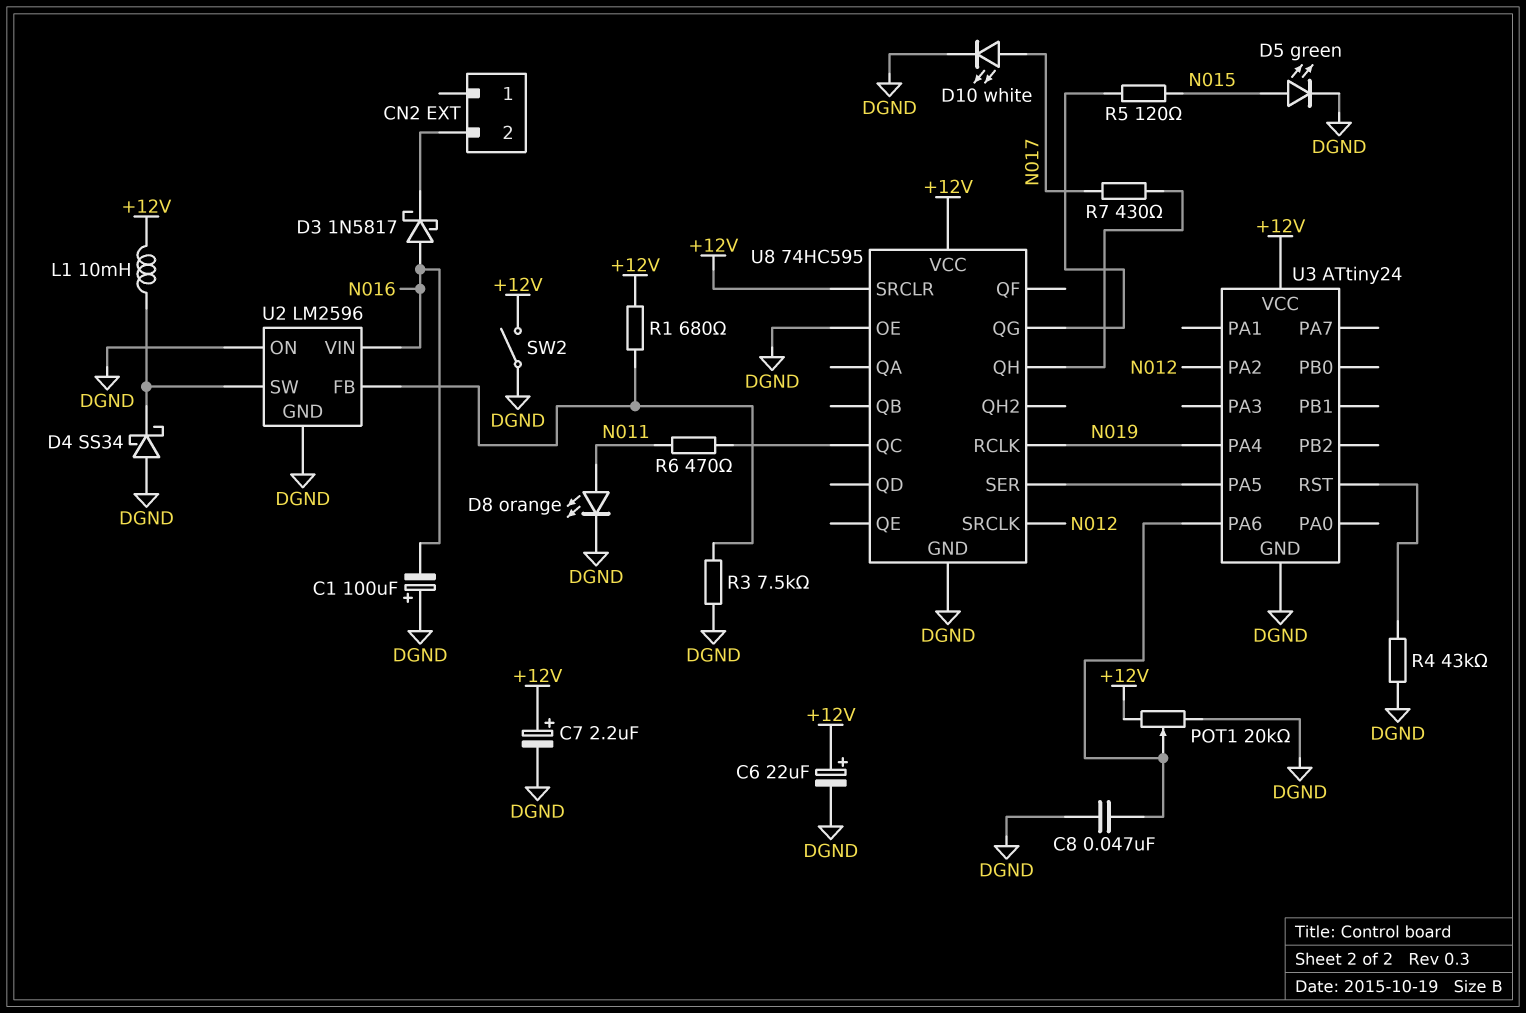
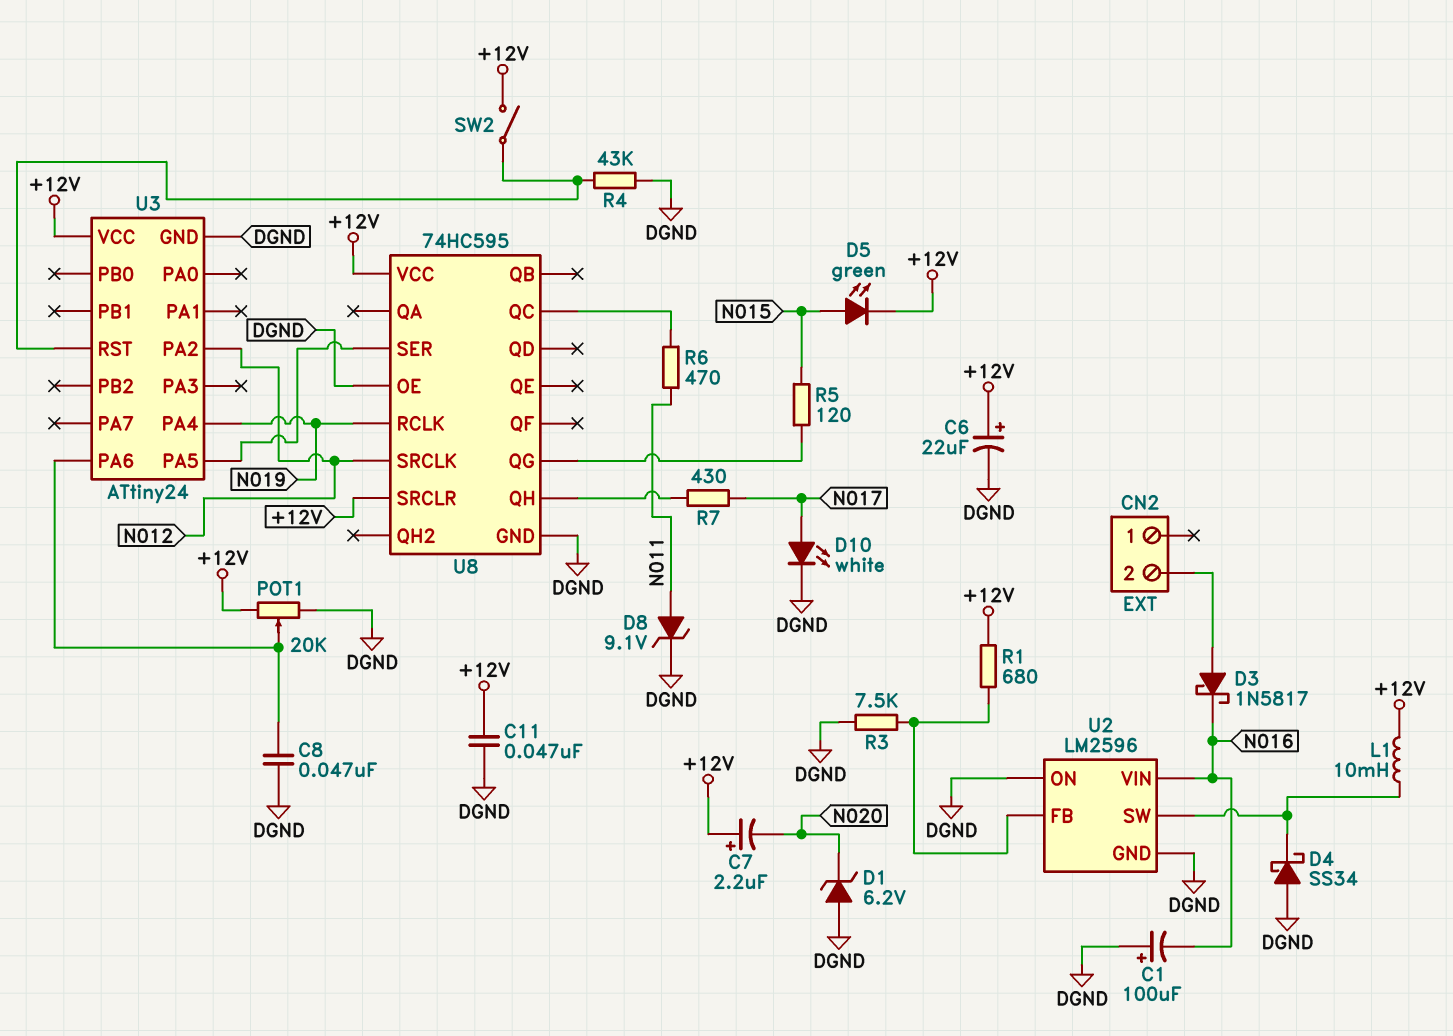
C7: 2.2uF (plus +12V, minus DGND) -> 2.2uF (plus +12V, minus N020)
C11: none -> 47nF (+12V, DGND)
D1: none -> zener 6.2V (A DGND, K N020)
D3: schottky 1N5817 (A N016, K CN2/2) -> schottky 1N5817 (A CN2/2, K N016)
D5: LED green (A N015, K DGND) -> LED green (A N015, K +12V)
D8: LED orange (A N011, K DGND) -> zener 9.1V (A N011, K DGND)
SW2: switch (+12V, DGND) -> switch (+12V, U3/RST)

